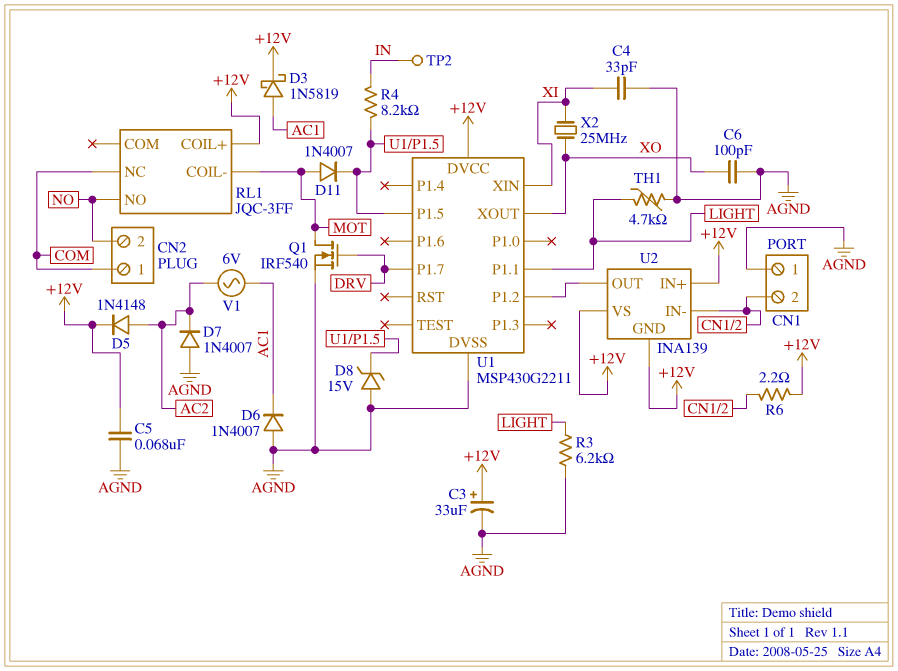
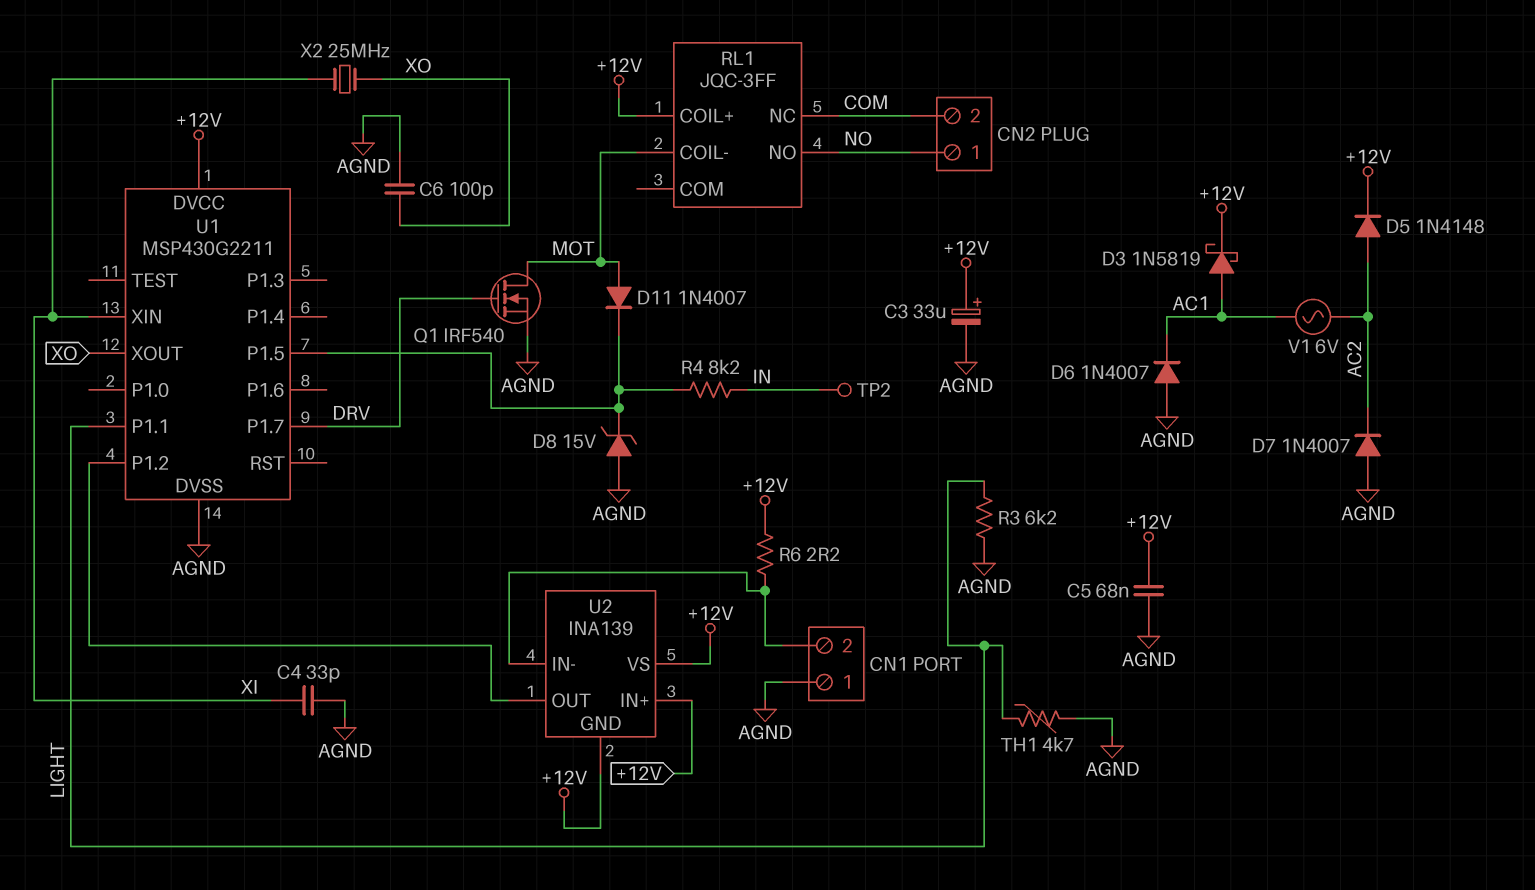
CN2 pin 1: COM -> NO
CN2 pin 2: NO -> COM

